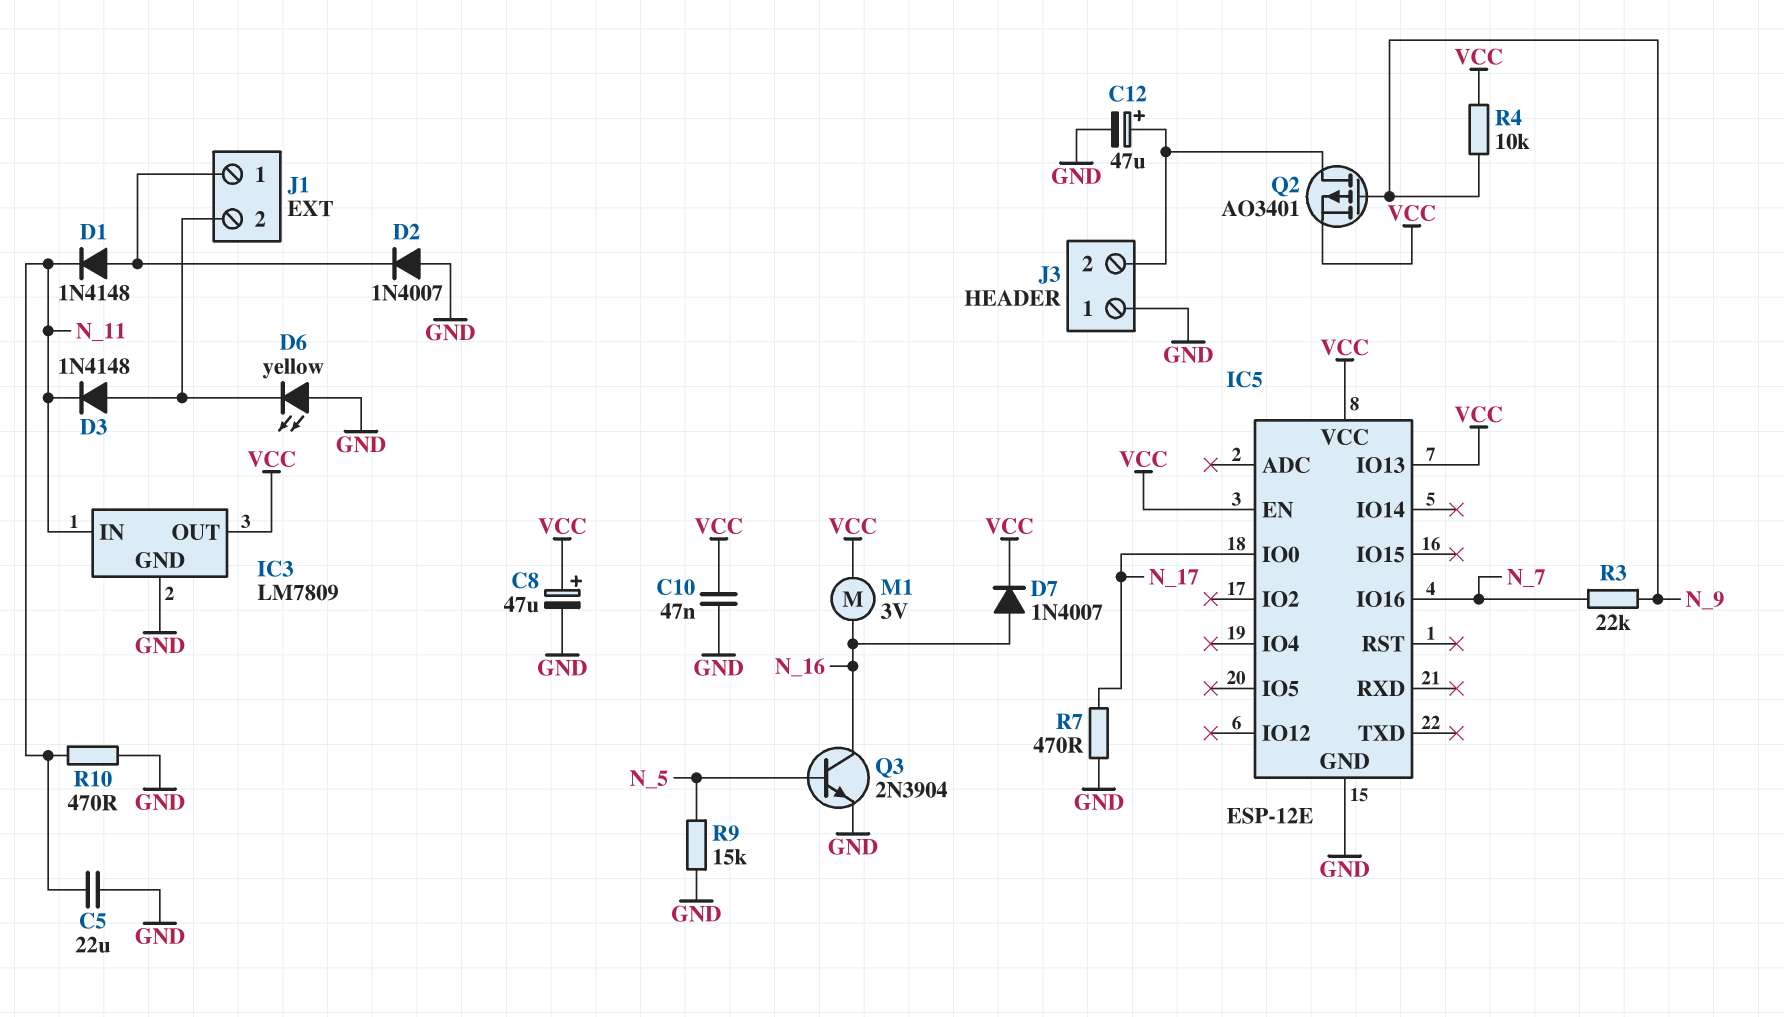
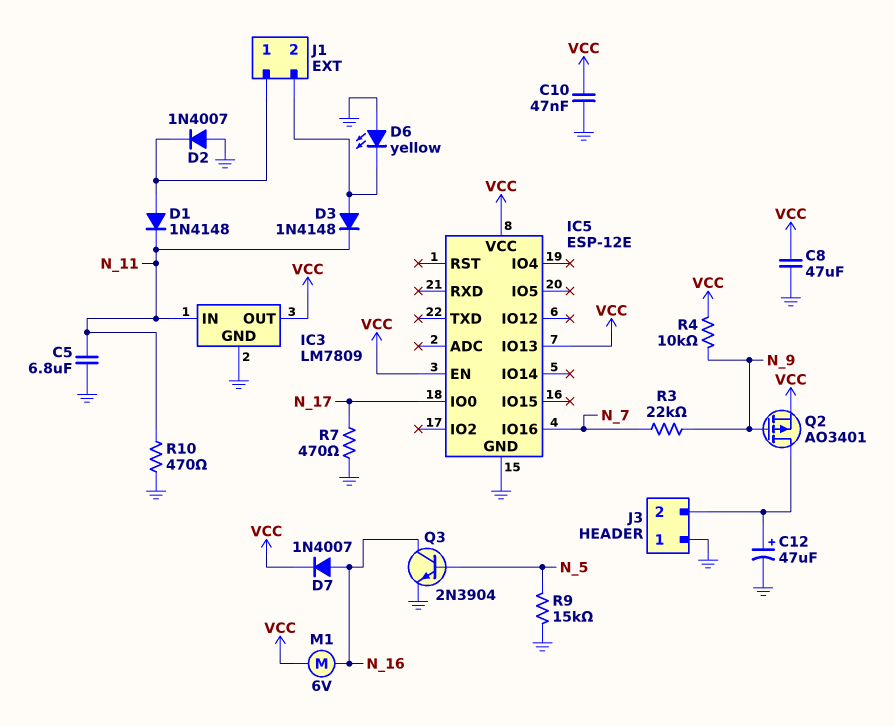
C5: 22uF (GND, N_11) -> 6.8uF (GND, N_11)
C8: 47uF (plus VCC, minus GND) -> 47uF (GND, VCC)
M1: motor 3V (N_16, VCC) -> motor 6V (N_16, VCC)

